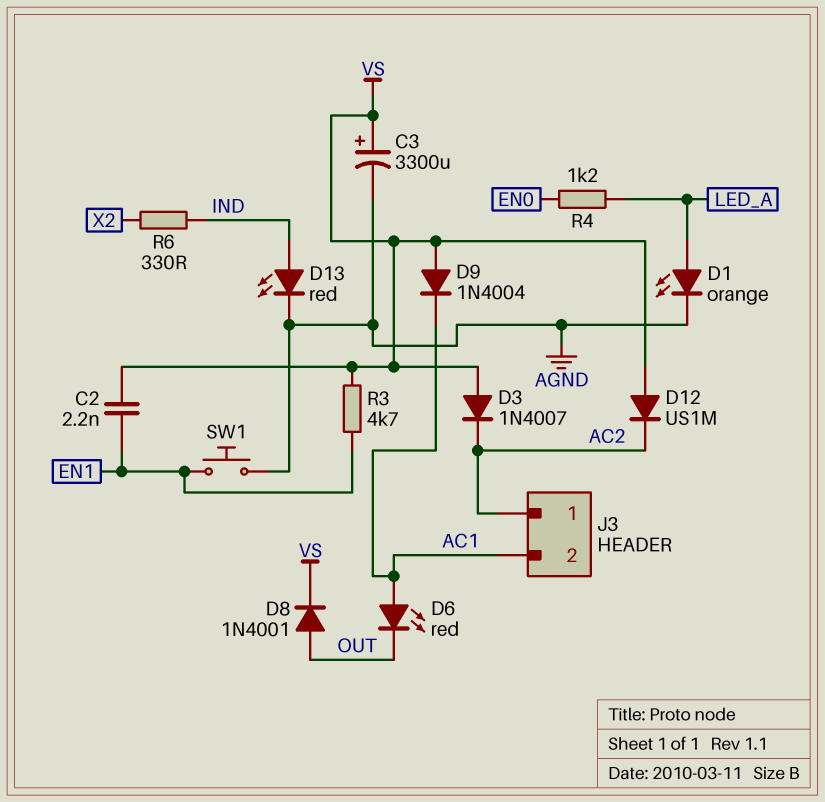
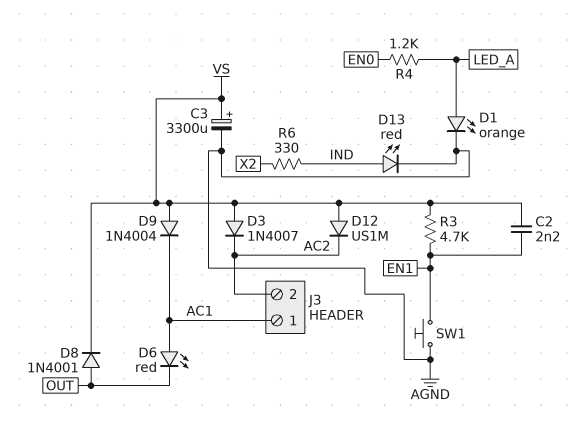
J3 pin 1: AC2 -> AC1
J3 pin 2: AC1 -> AC2

